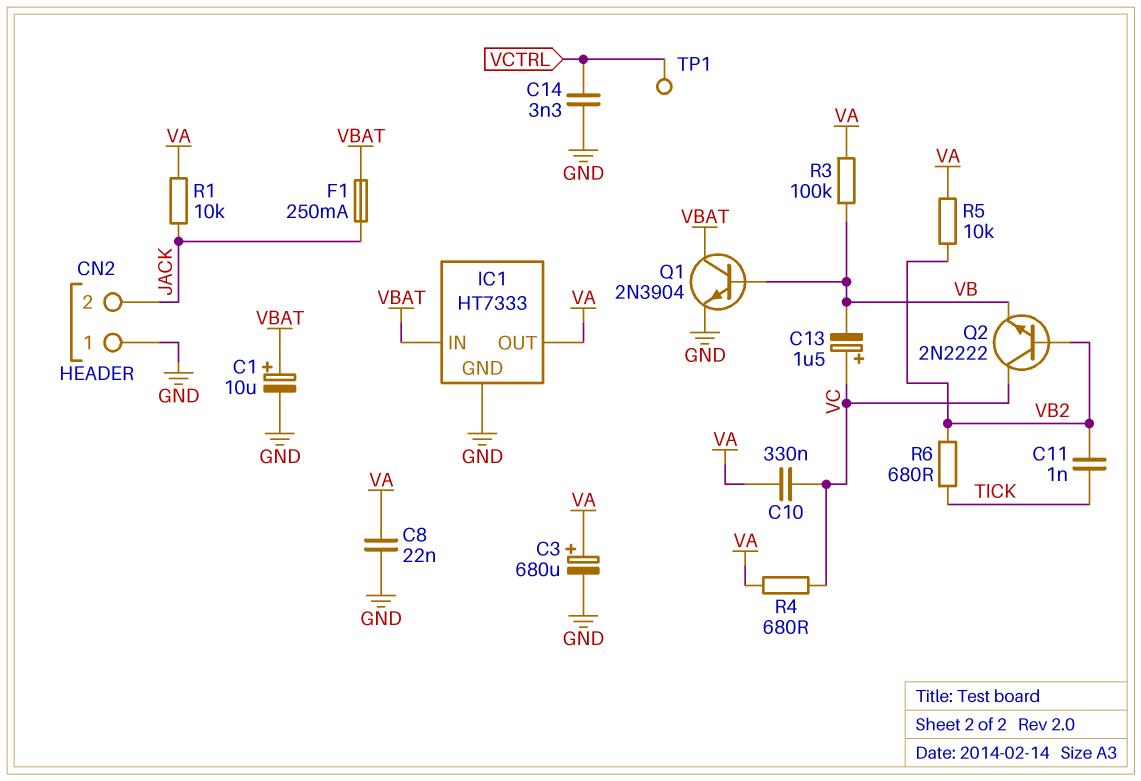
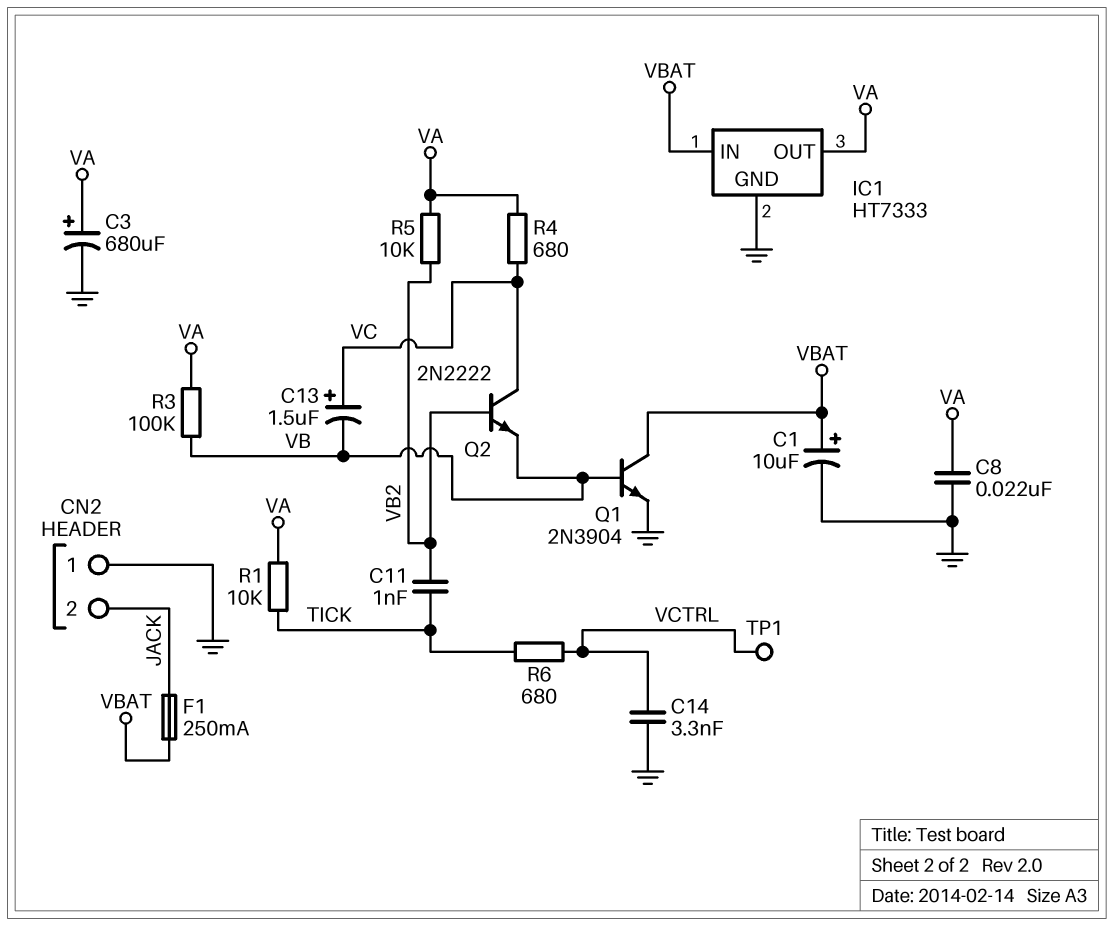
C10: 330nF (VA, VC) -> none
R1: 10k (JACK, VA) -> 10k (TICK, VA)
R6: 680 (TICK, VB2) -> 680 (TICK, VCTRL)

